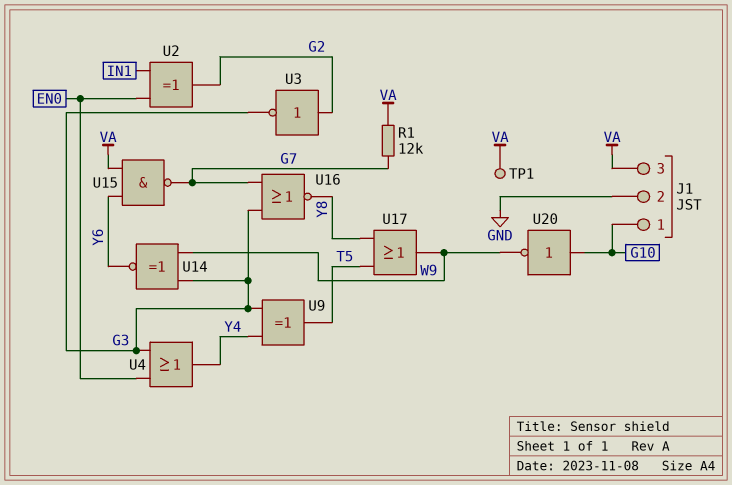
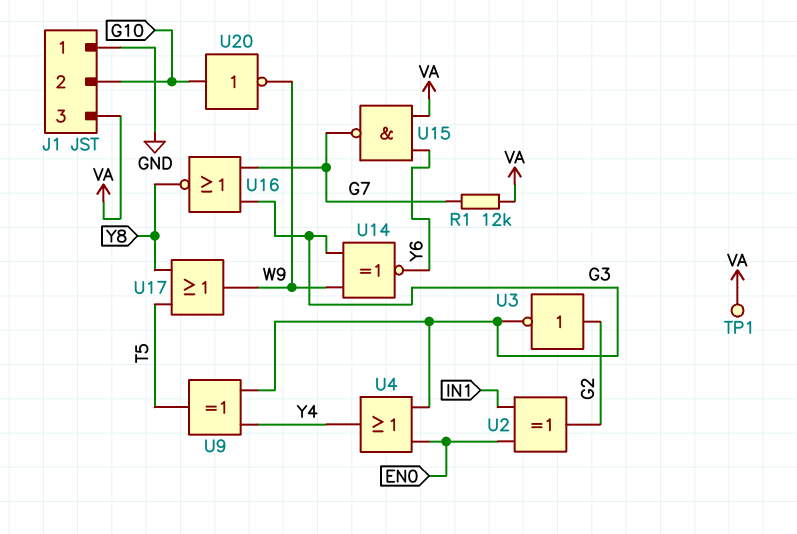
J1 pin 1: G10 -> GND
J1 pin 2: GND -> G10

